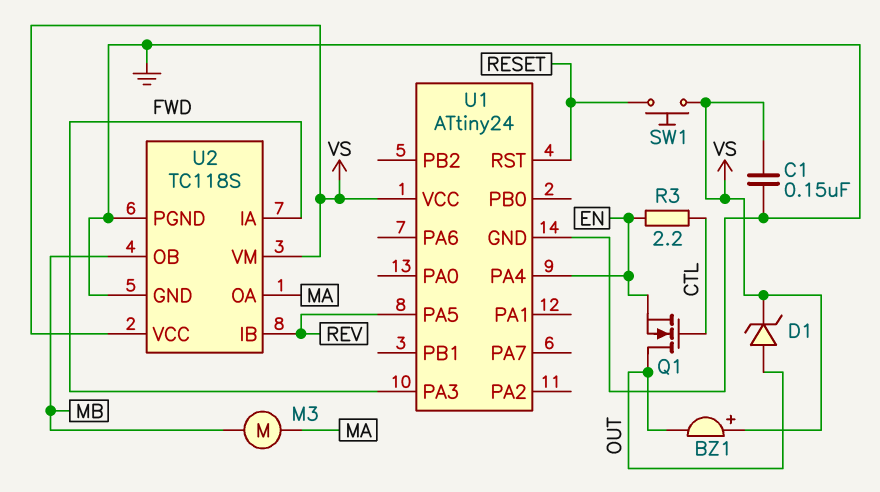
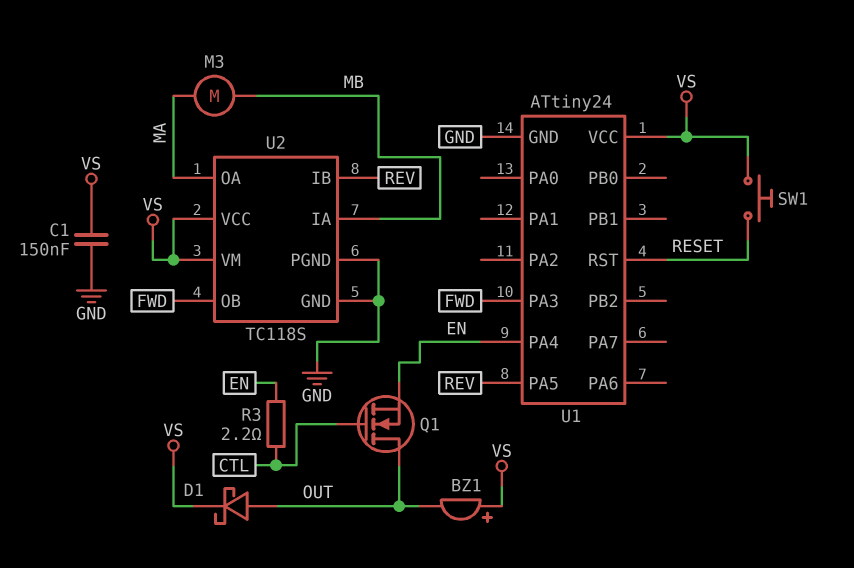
D1: zener (A OUT, K VS) -> schottky (A OUT, K VS)
U2 pin IA: FWD -> MB
U2 pin OB: MB -> FWD

